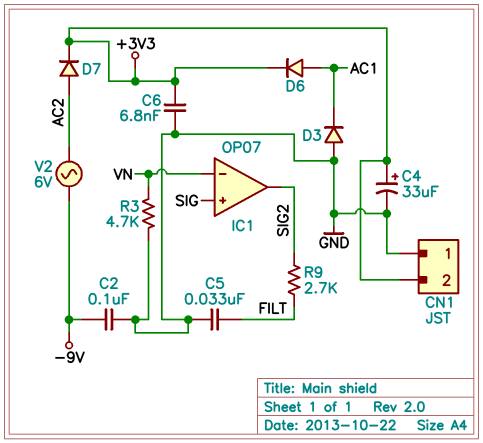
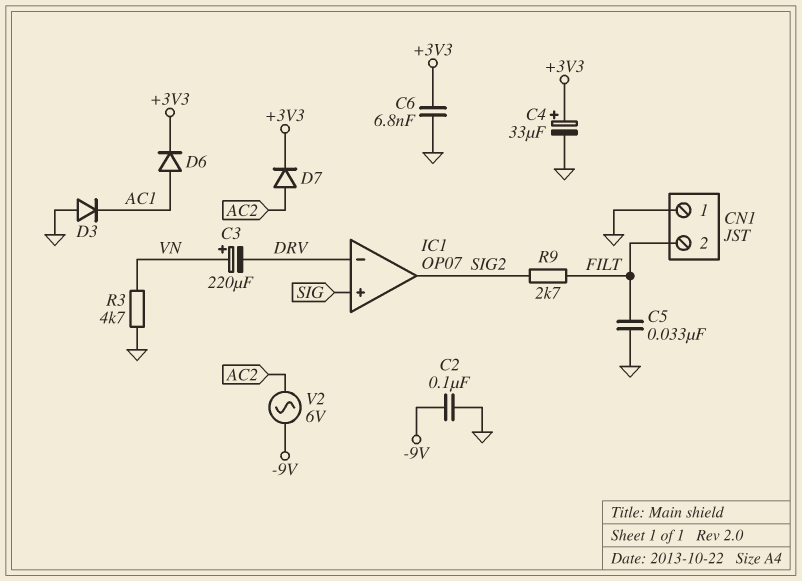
C3: none -> 220uF (plus VN, minus DRV)
CN1 pin 2: +3V3 -> FILT
IC1 pin in-: VN -> DRV

